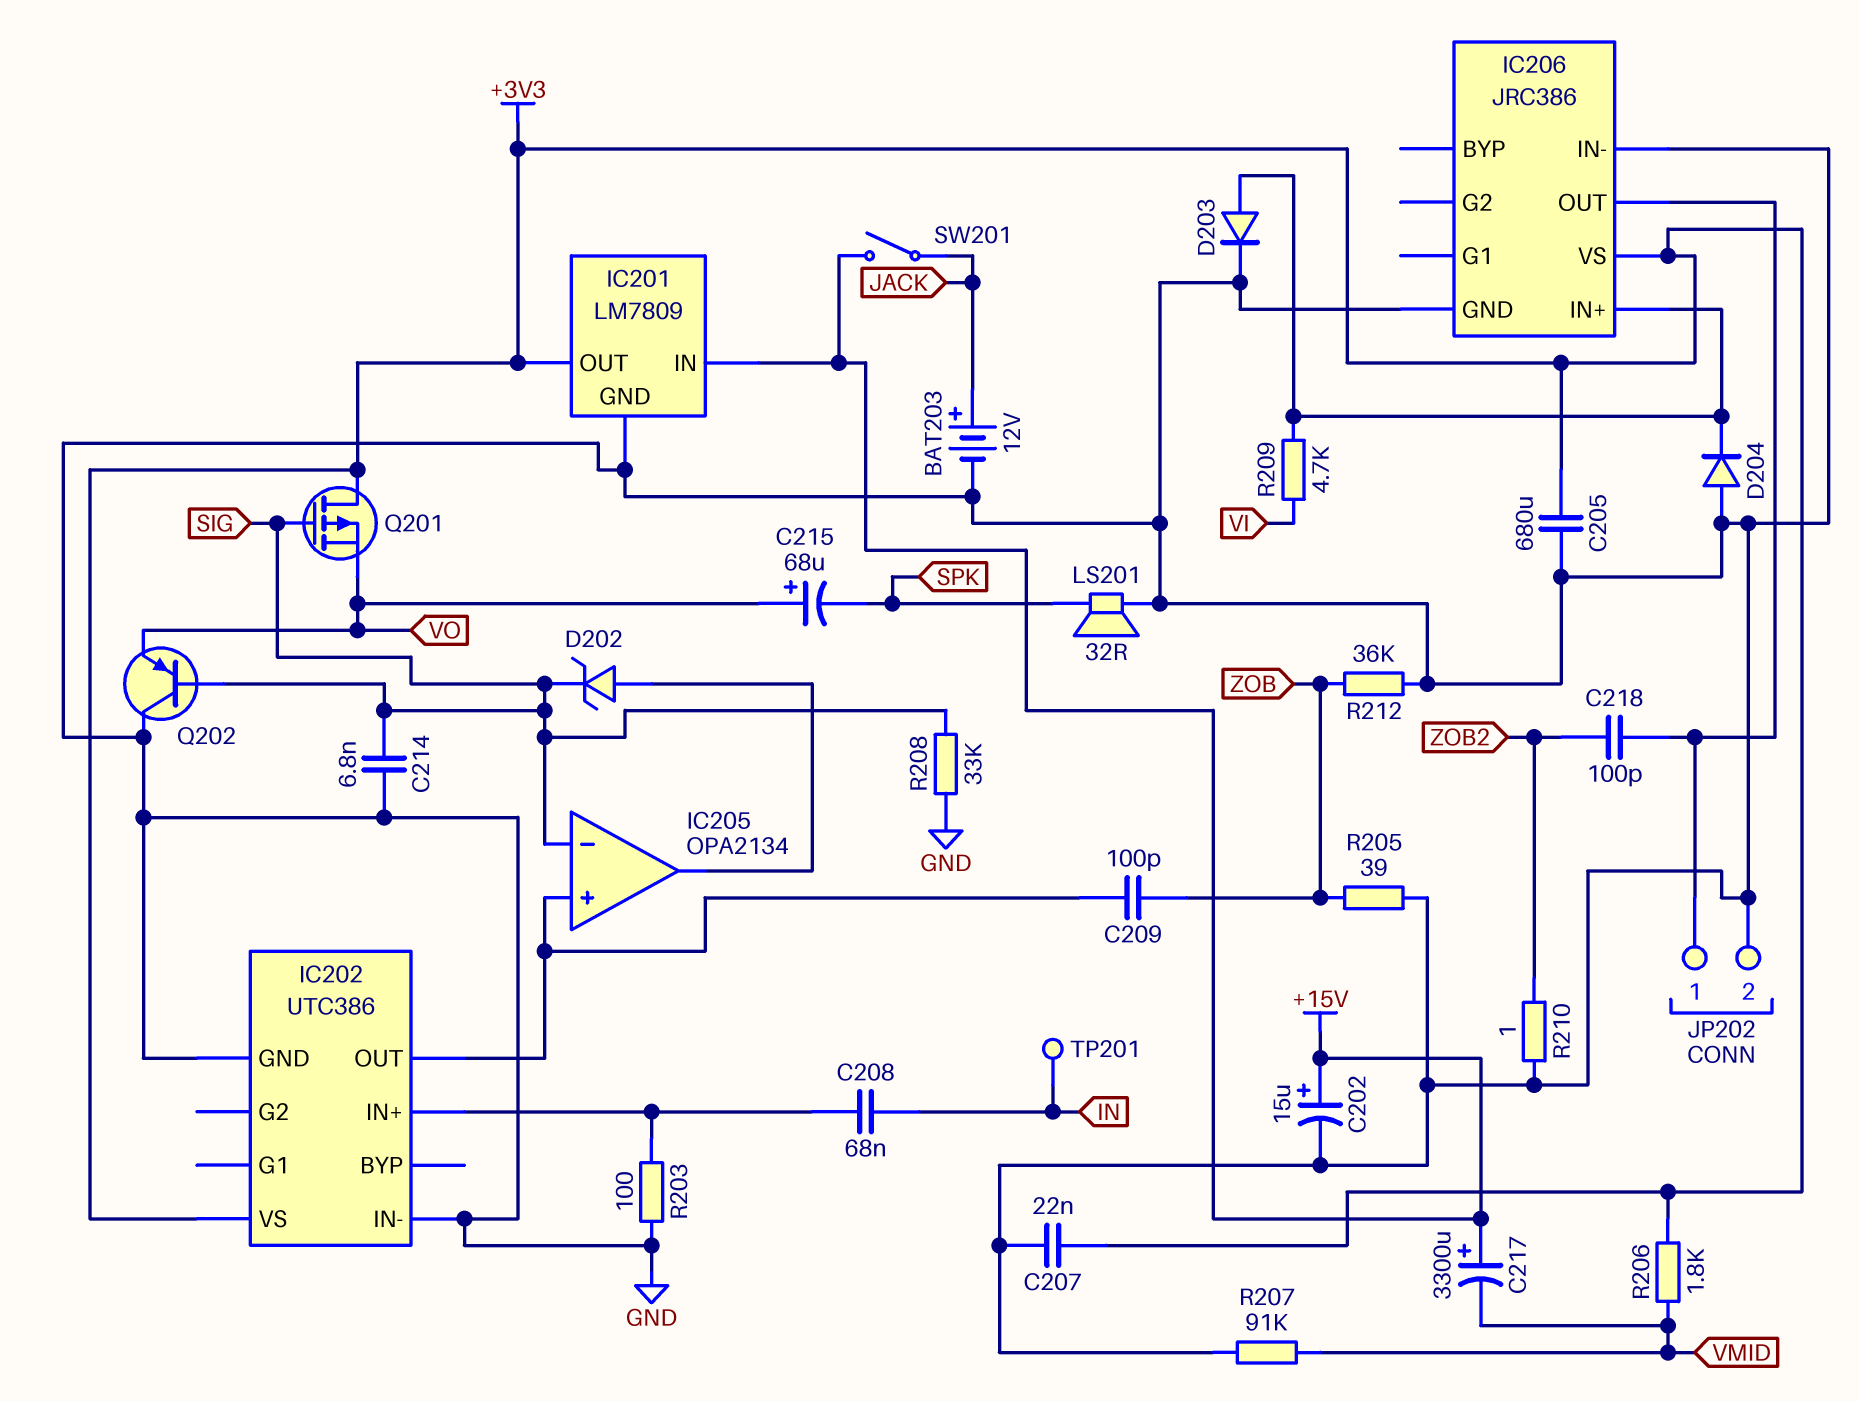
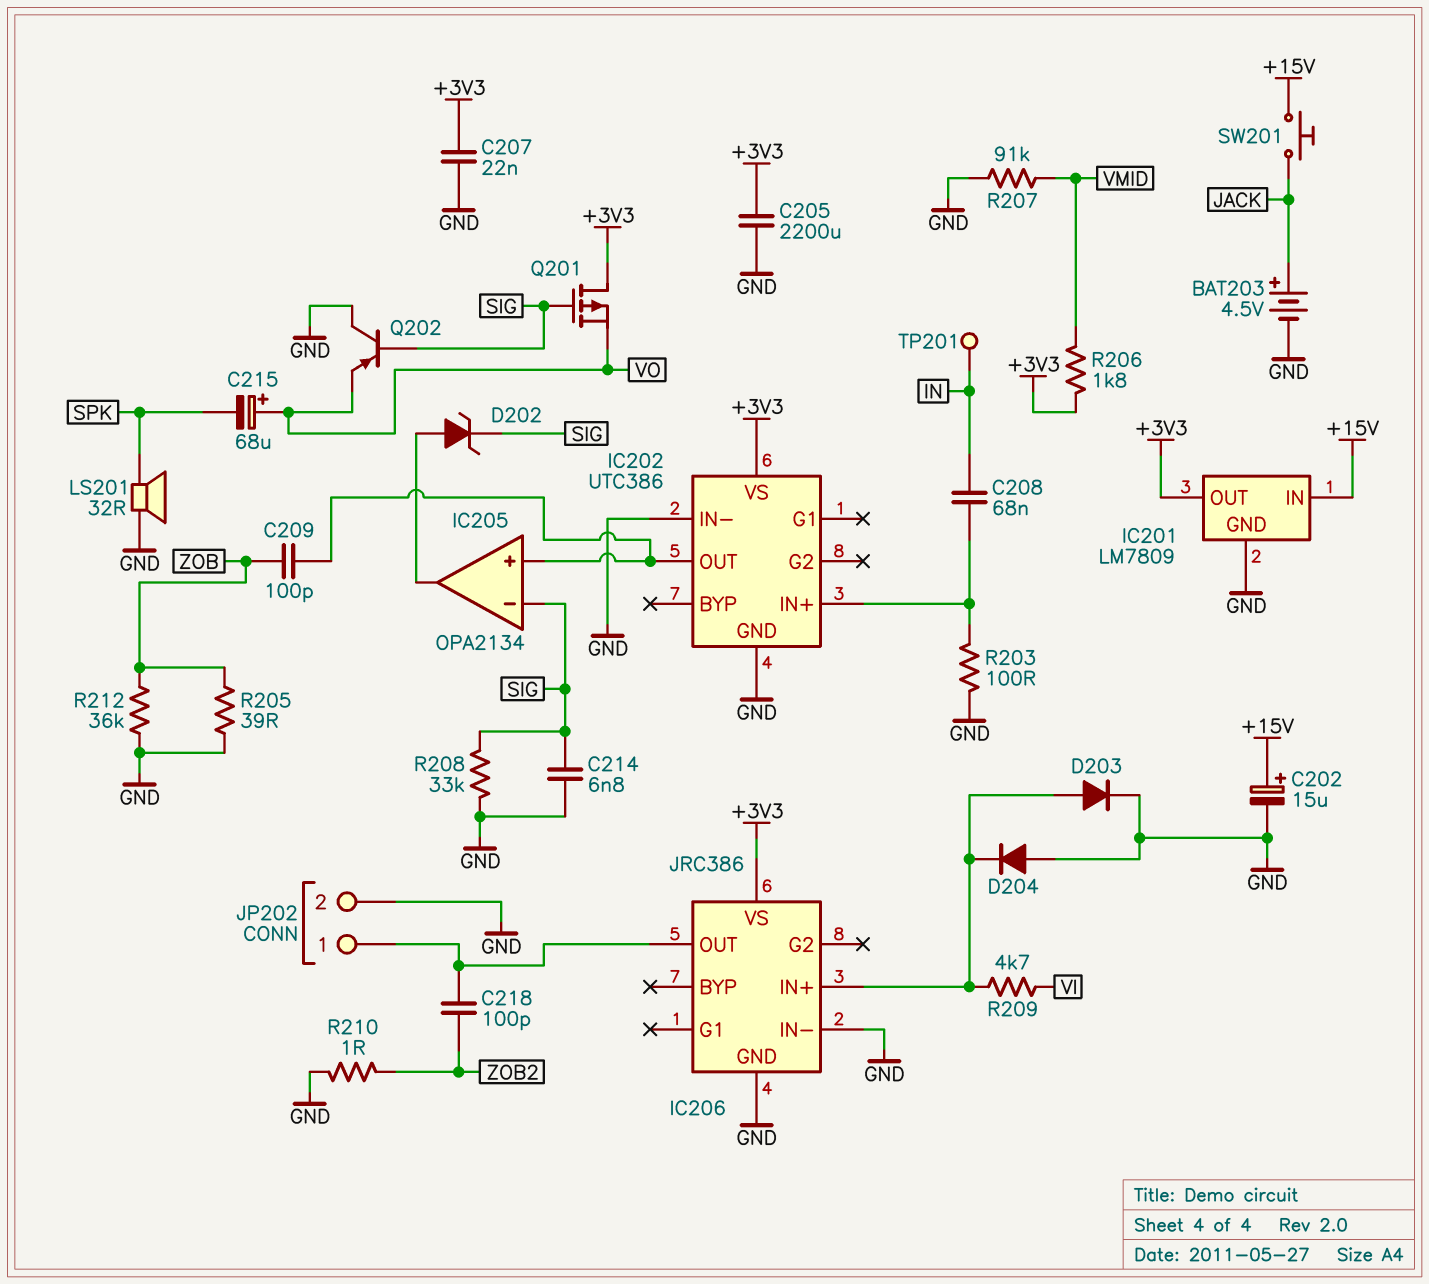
BAT203: 12V (plus JACK, minus GND) -> 4.5V (plus JACK, minus GND)
C205: 680uF (+3V3, GND) -> 2200uF (+3V3, GND)
C217: 3300uF (plus +15V, minus VMID) -> none
SW201: switch (+15V, JACK) -> button (+15V, JACK)

